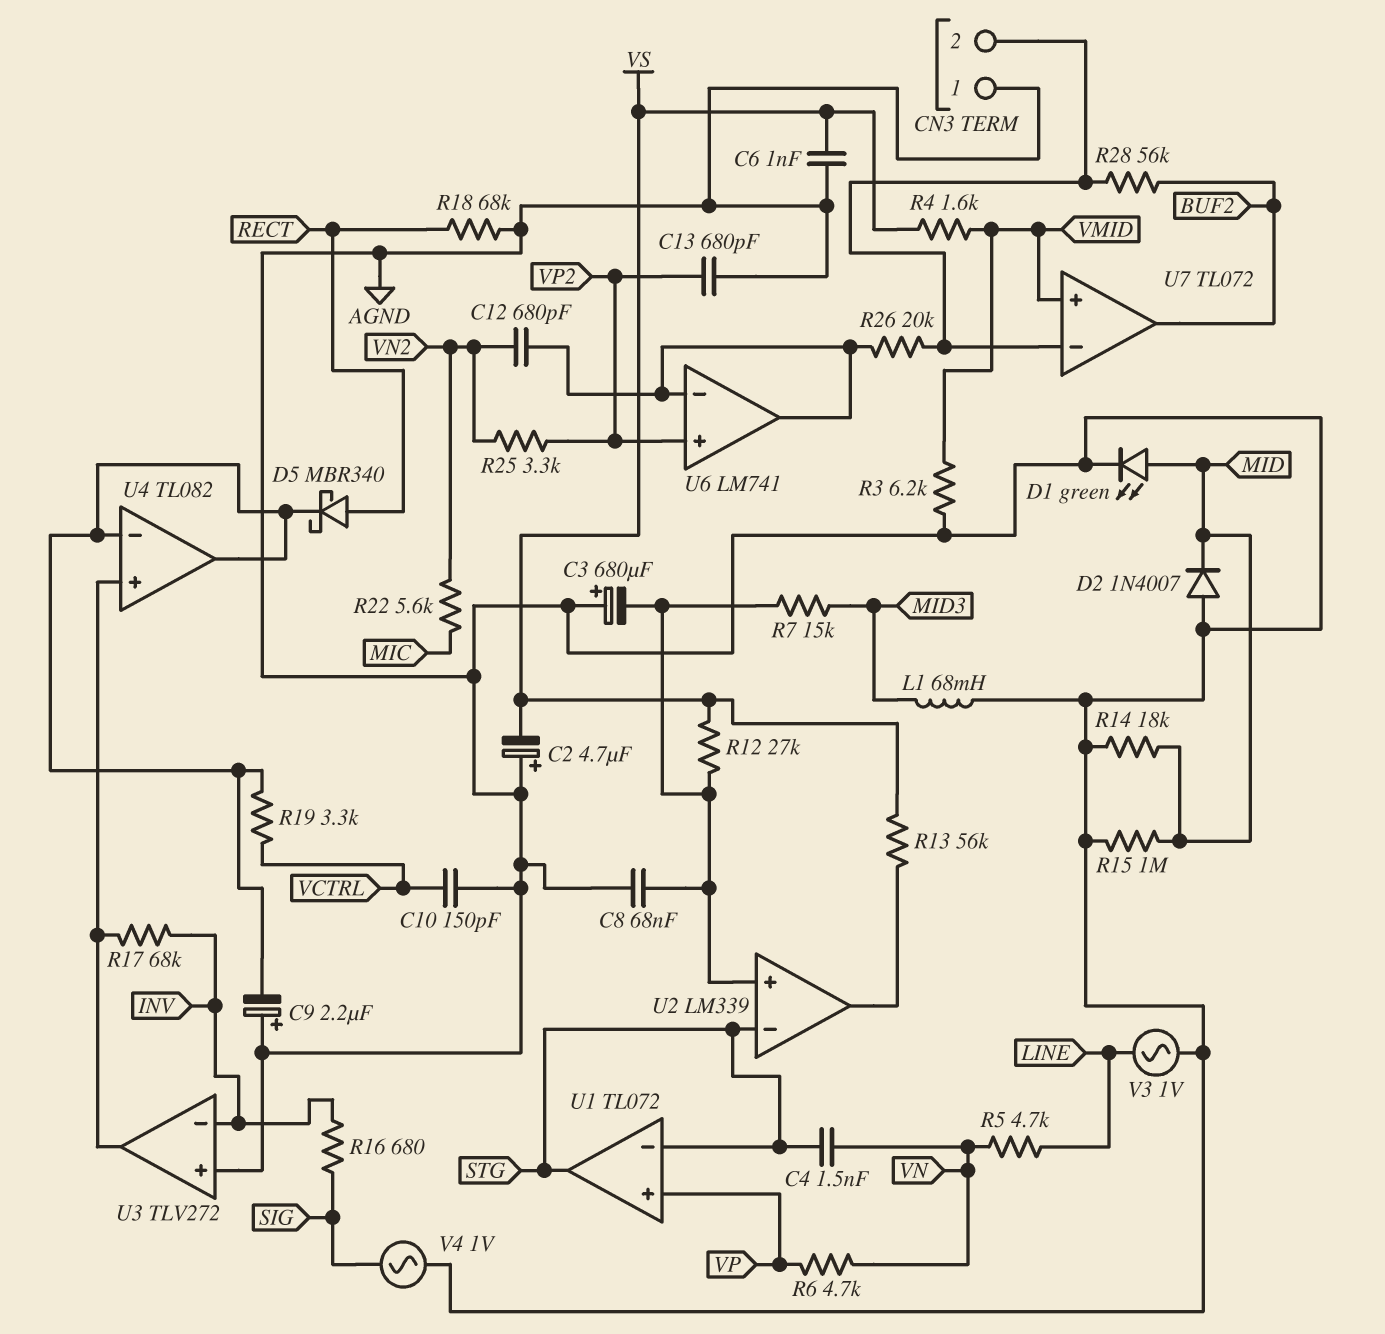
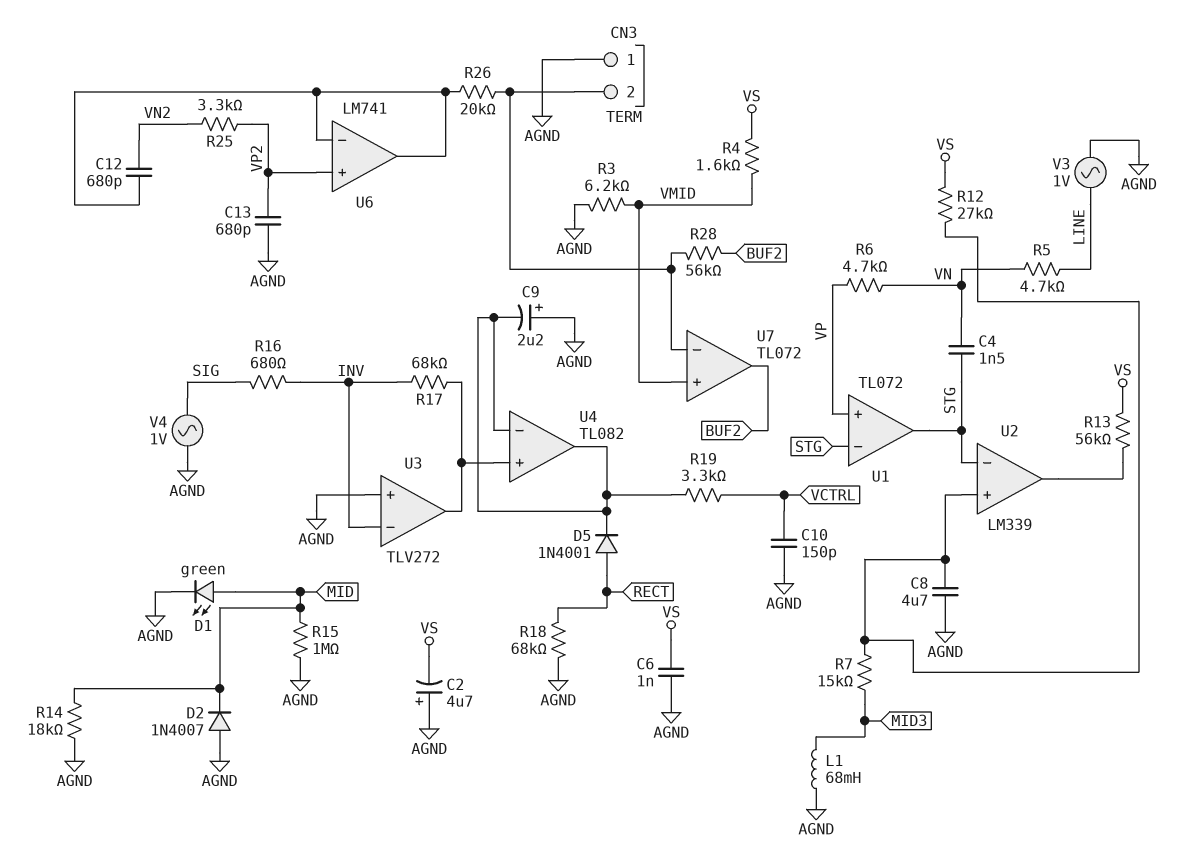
C3: 680uF (plus AGND, minus U2/in+) -> none
C8: 68nF (AGND, U2/in+) -> 4.7uF (AGND, U2/in+)
D5: schottky MBR340 (A RECT, K U4/in-) -> diode 1N4001 (A RECT, K U4/in-)
R22: 5.6k (MIC, VN2) -> none

